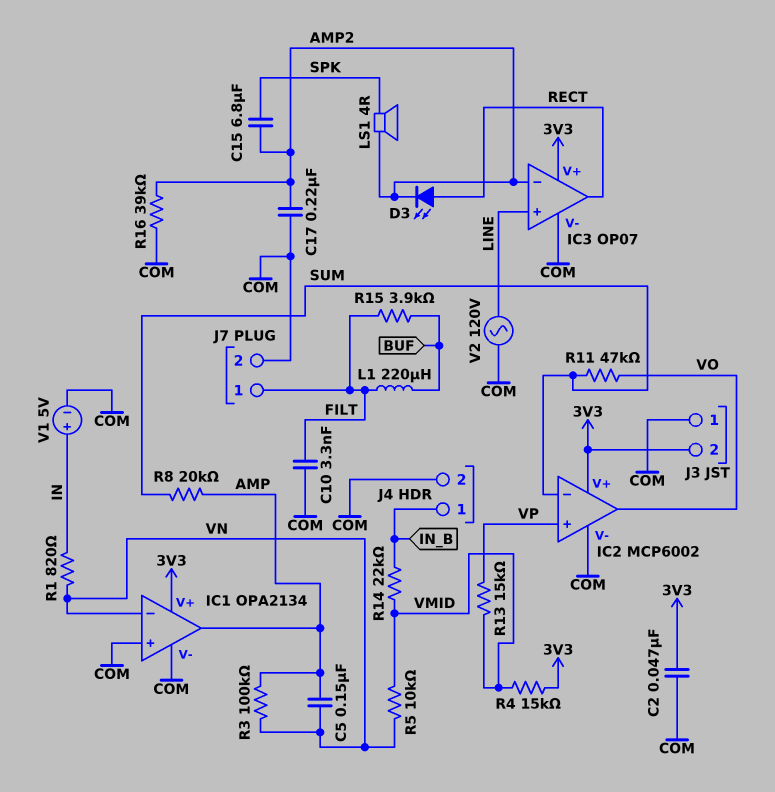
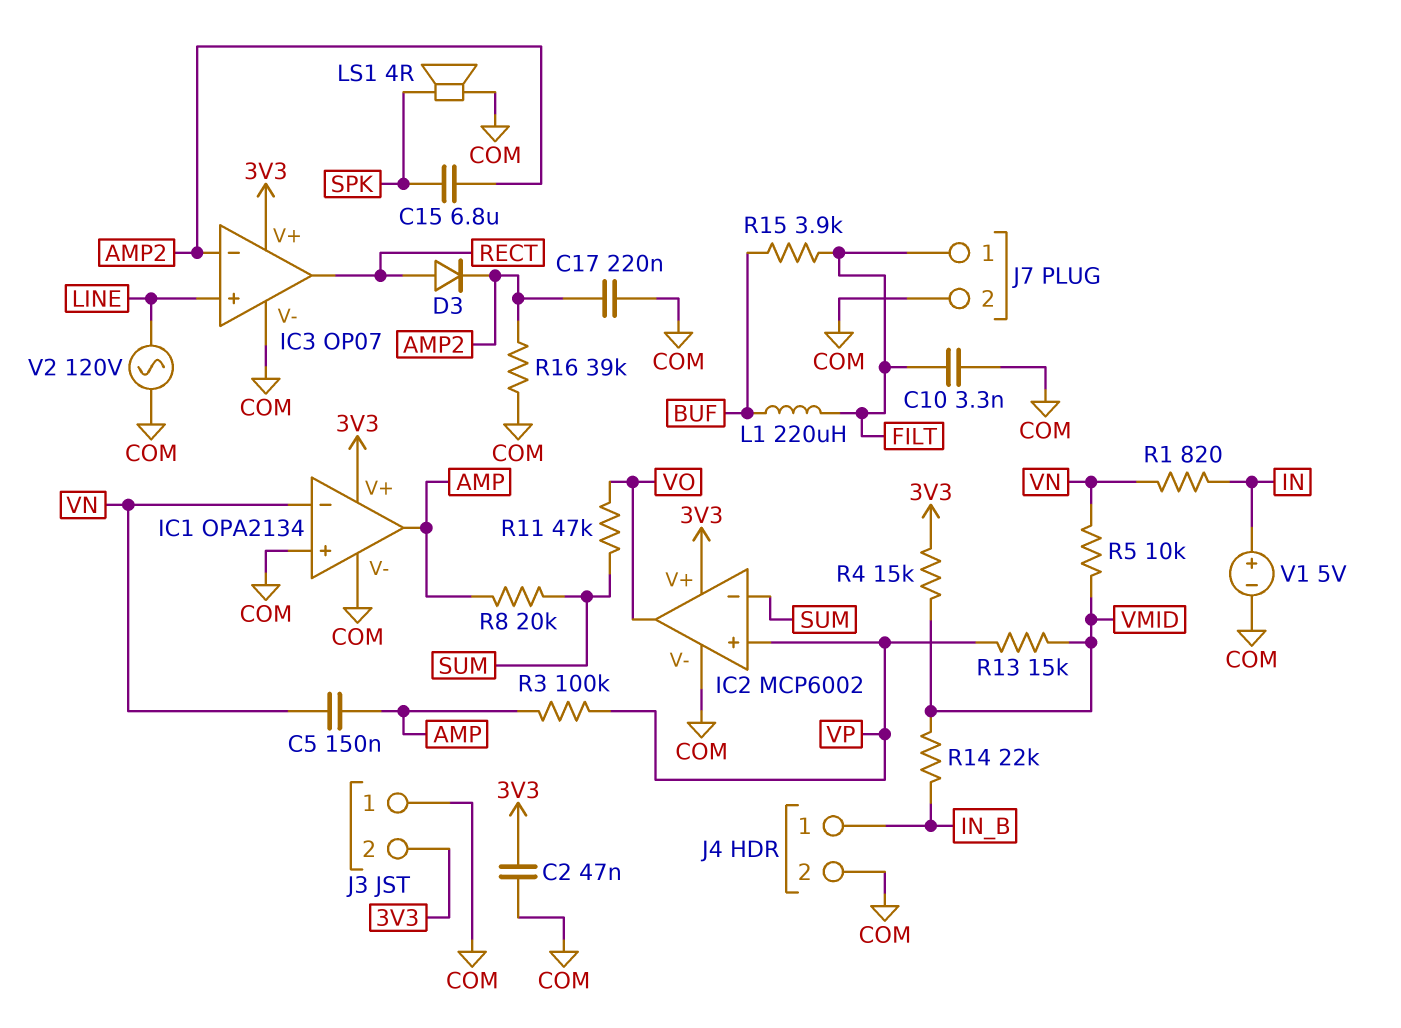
D3: LED (A RECT, K AMP2) -> diode (A RECT, K AMP2)
LS1: speaker 4R (AMP2, SPK) -> speaker 4R (COM, SPK)
R3: 100k (AMP, VN) -> 100k (AMP, VP)

